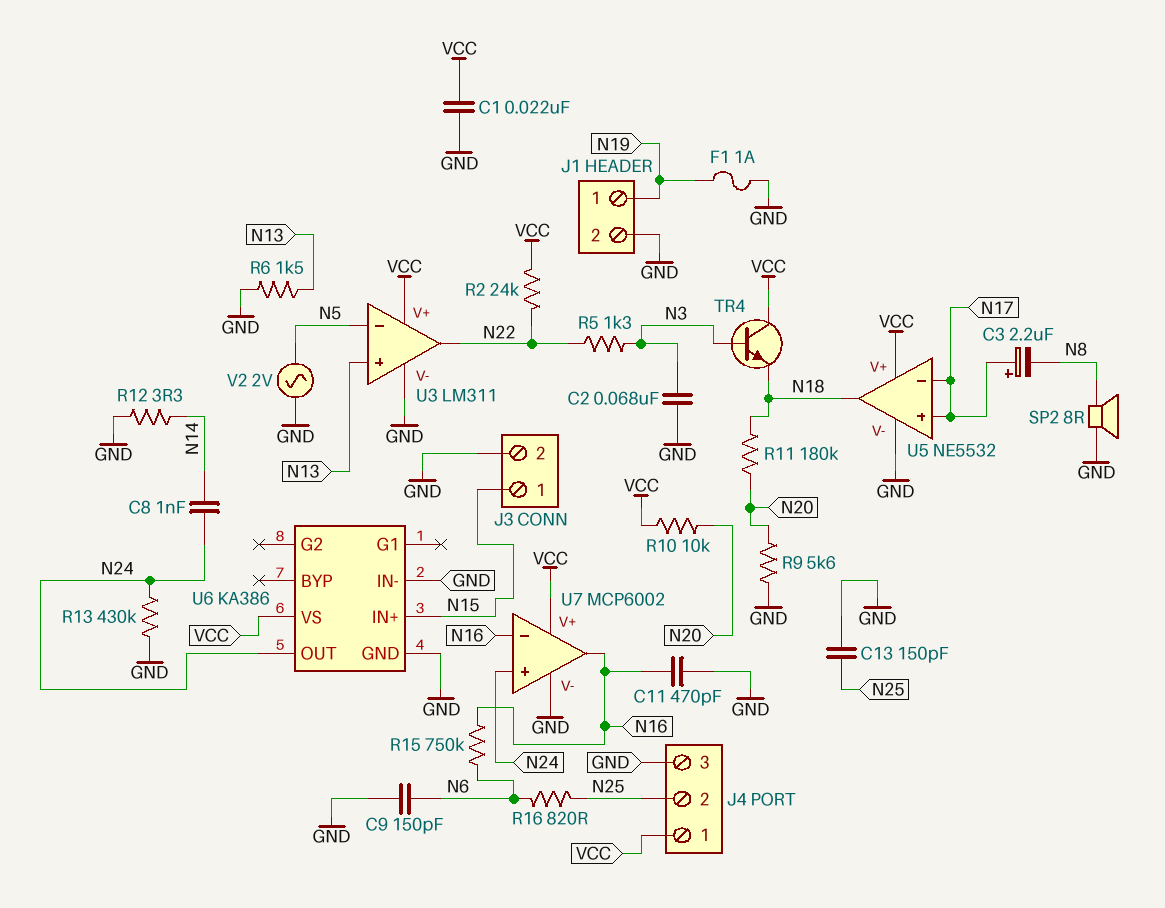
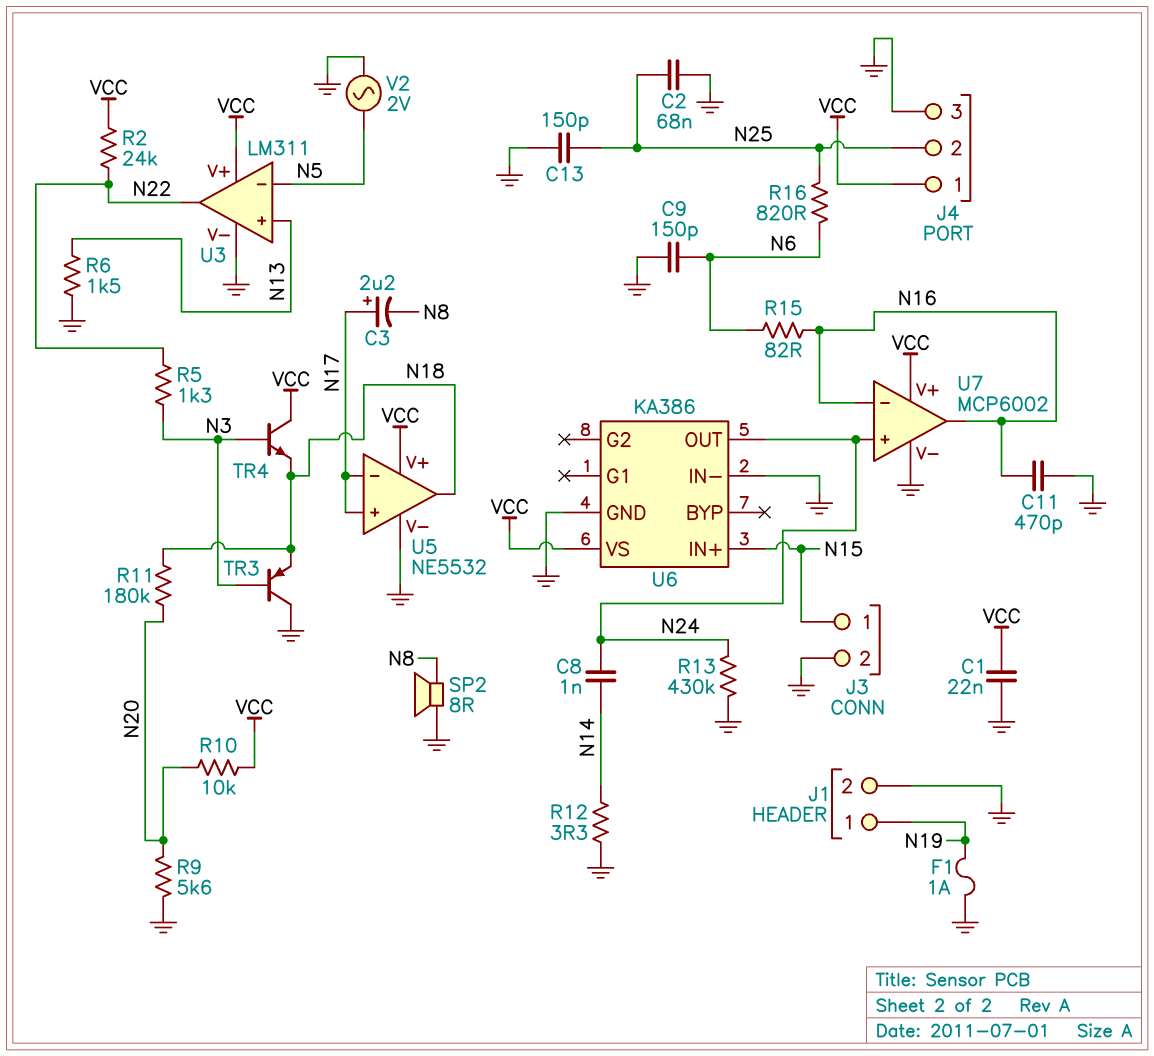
C2: 68nF (GND, N3) -> 68nF (GND, N25)
R15: 750k (N6, N16) -> 82 (N6, N16)
TR3: none -> PNP (B N3, C GND, E N18)

